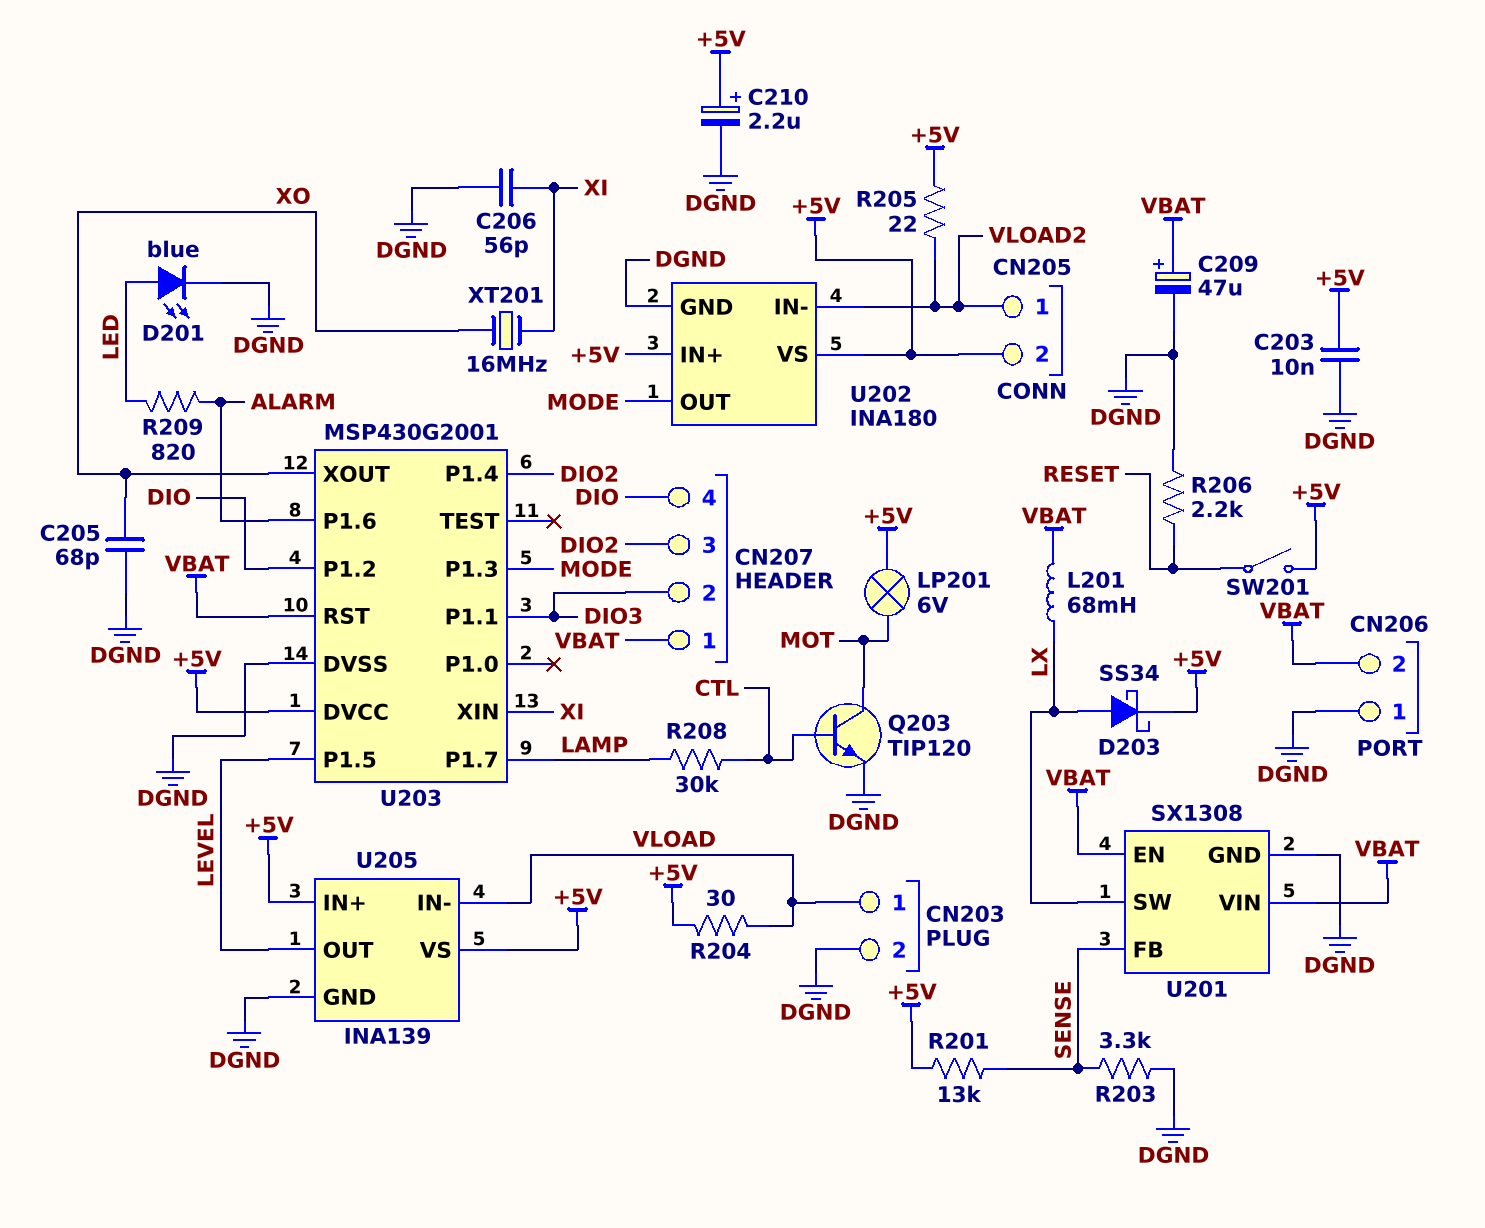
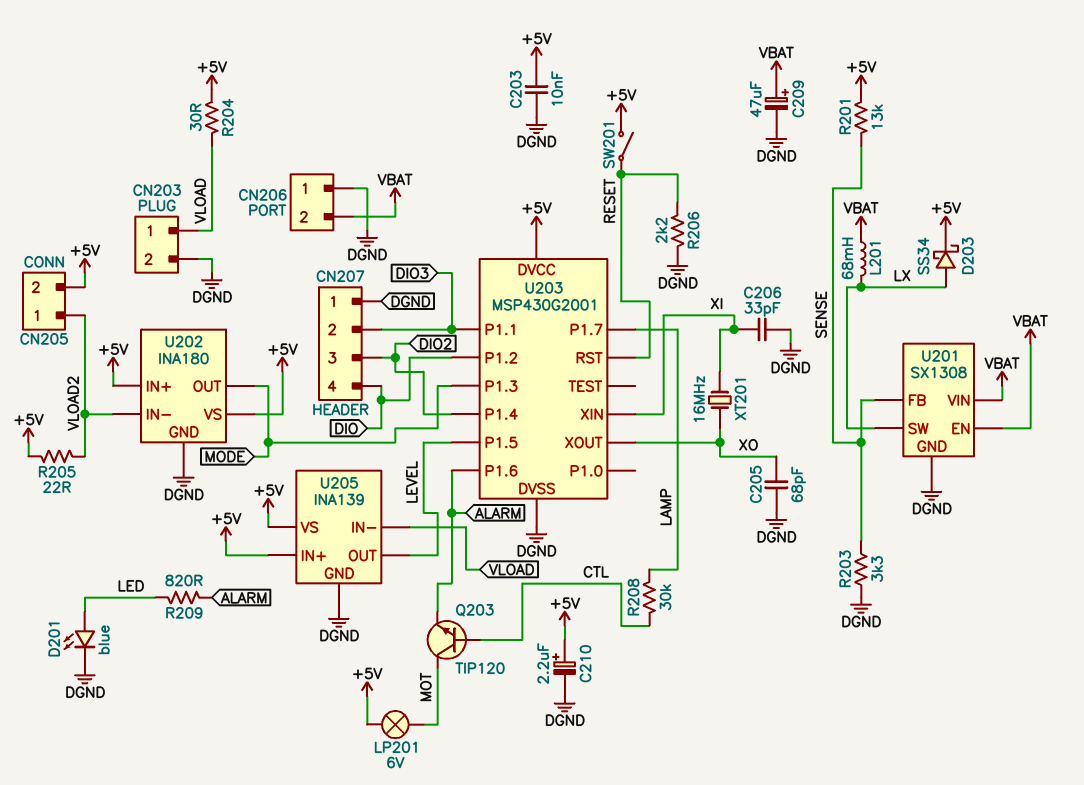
C206: 56pF (DGND, XI) -> 33pF (DGND, XI)
CN207 pin 1: VBAT -> DGND
Q203: NPN TIP120 (B CTL, C MOT, E DGND) -> NPN TIP120 (B CTL, C MOT, E ALARM)
U203 pin RST: VBAT -> RESET

